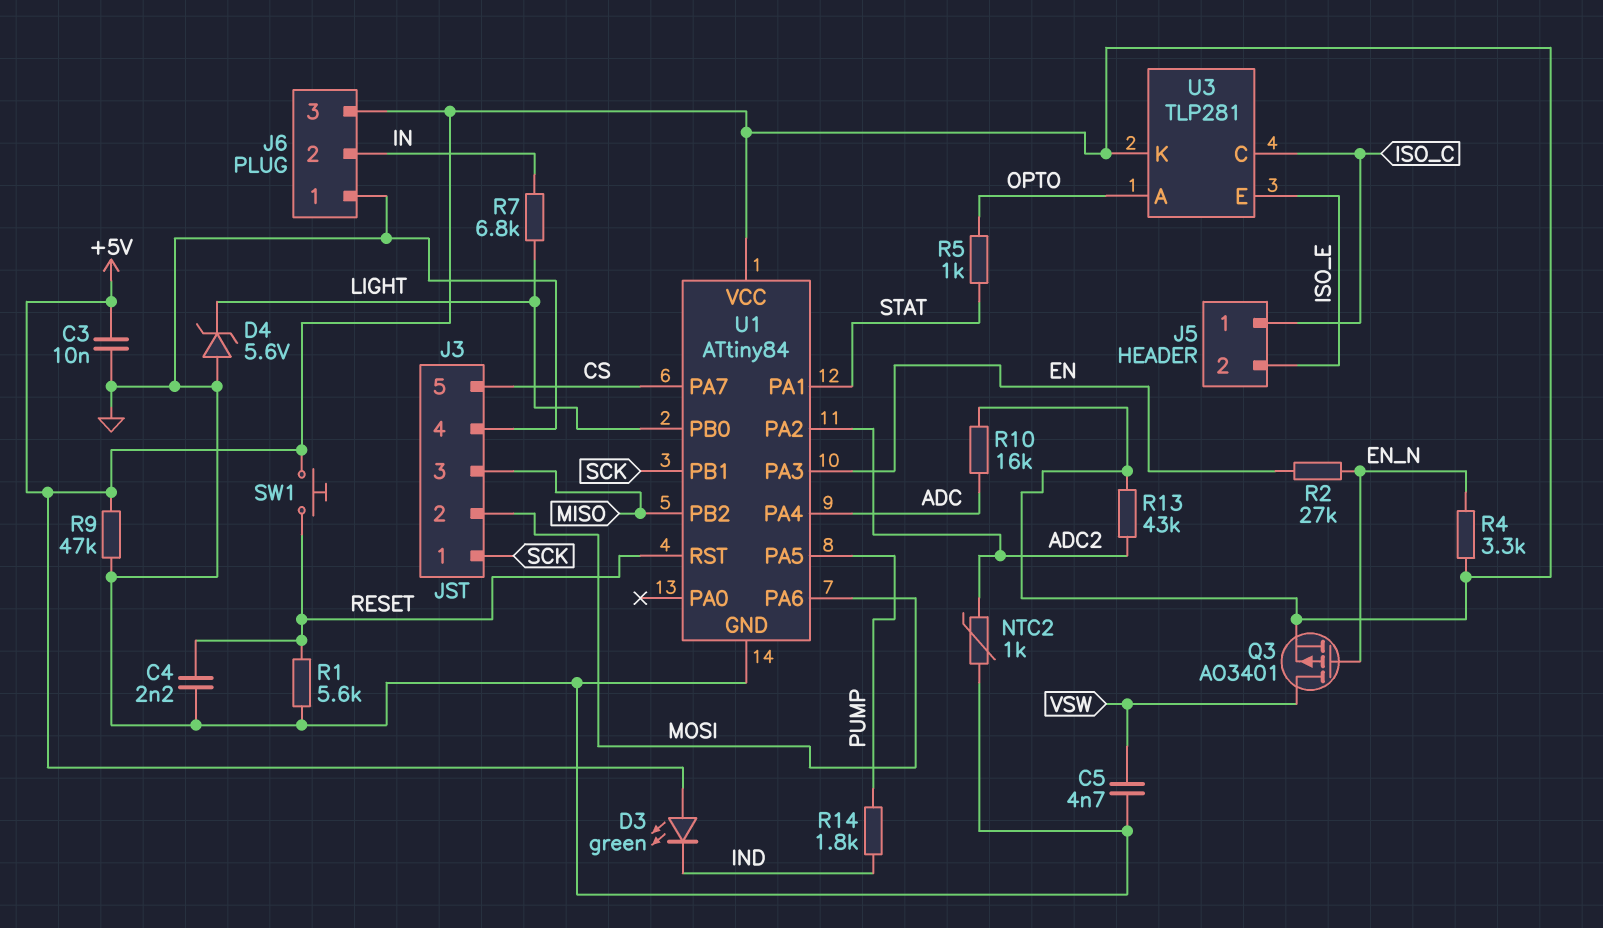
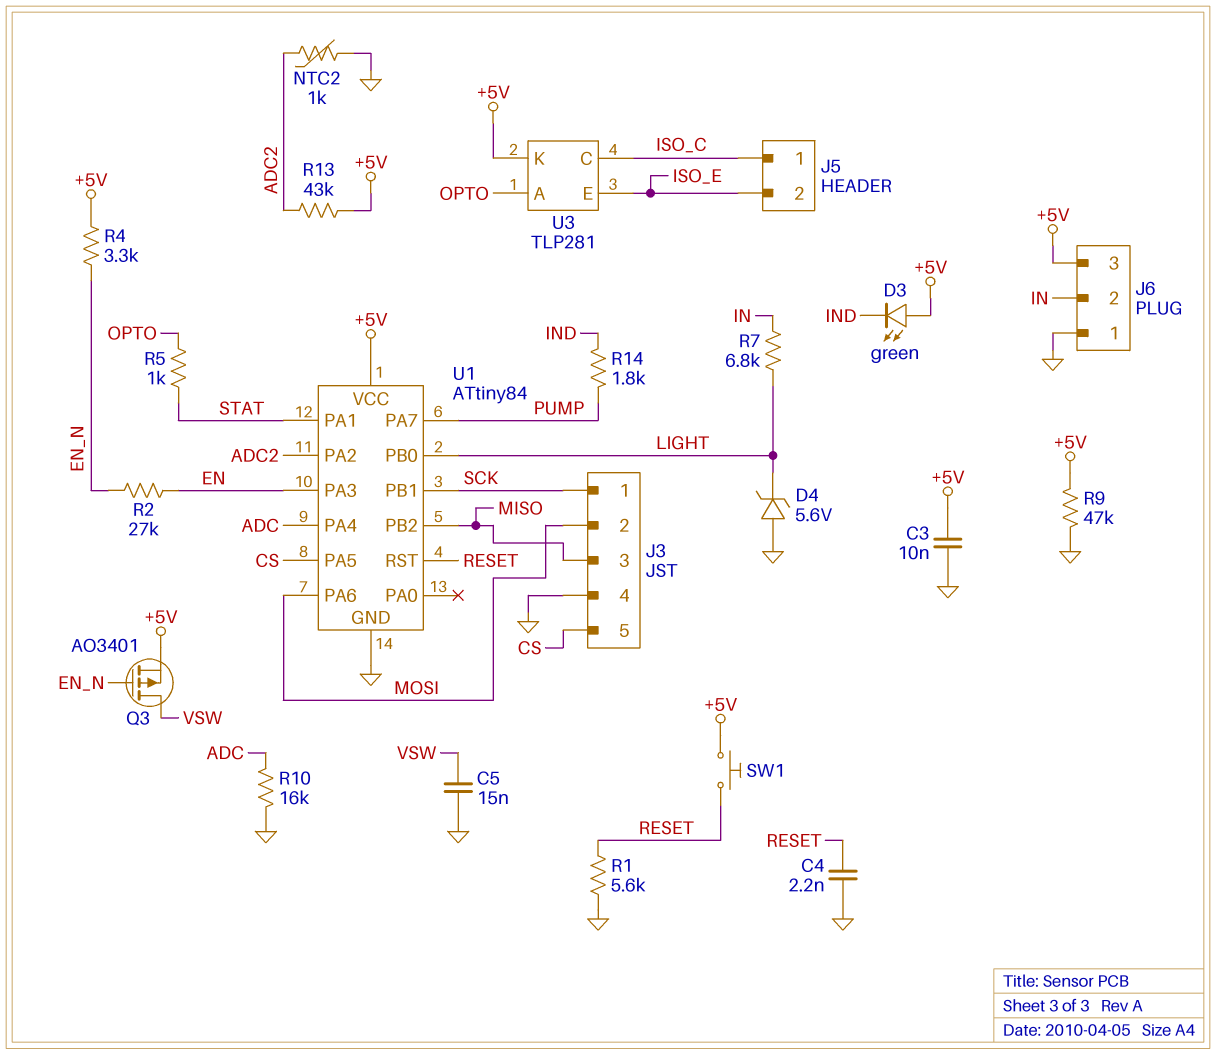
C5: 4.7nF (GND, VSW) -> 15nF (GND, VSW)
R10: 16k (+5V, ADC) -> 16k (ADC, GND)
U1 pin PA5: PUMP -> CS
U1 pin PA7: CS -> PUMP

